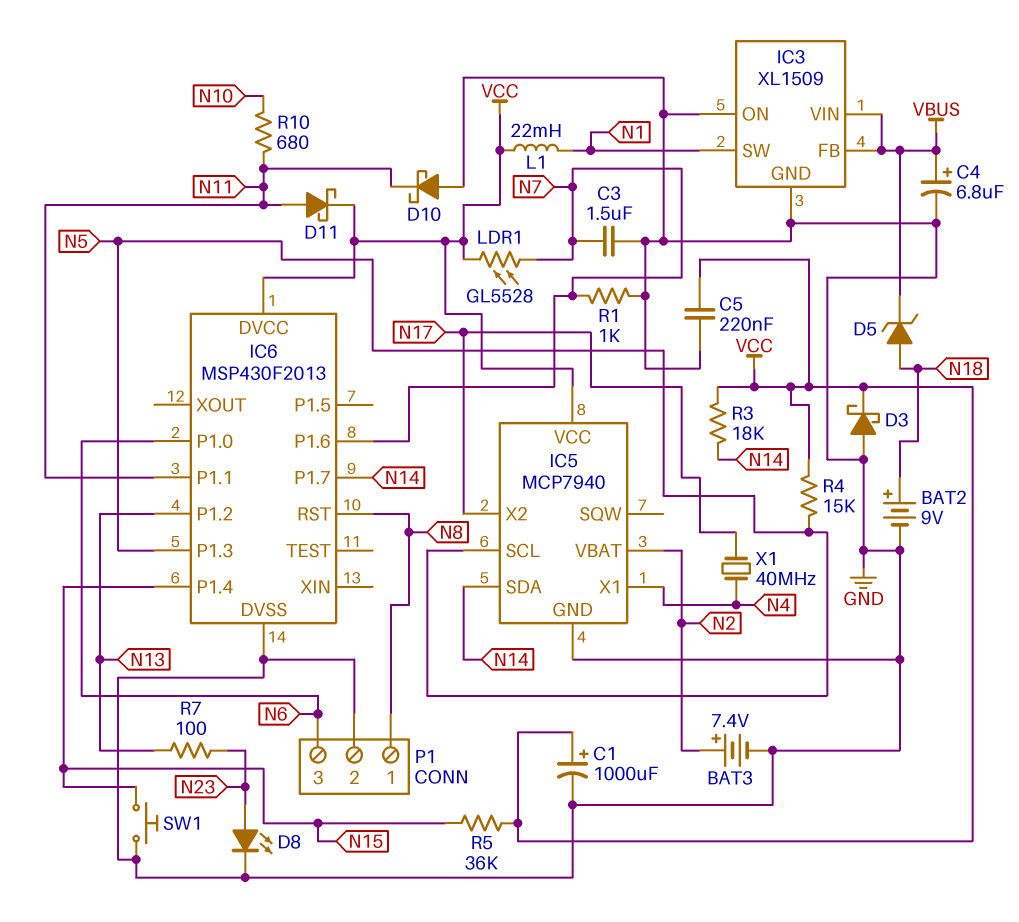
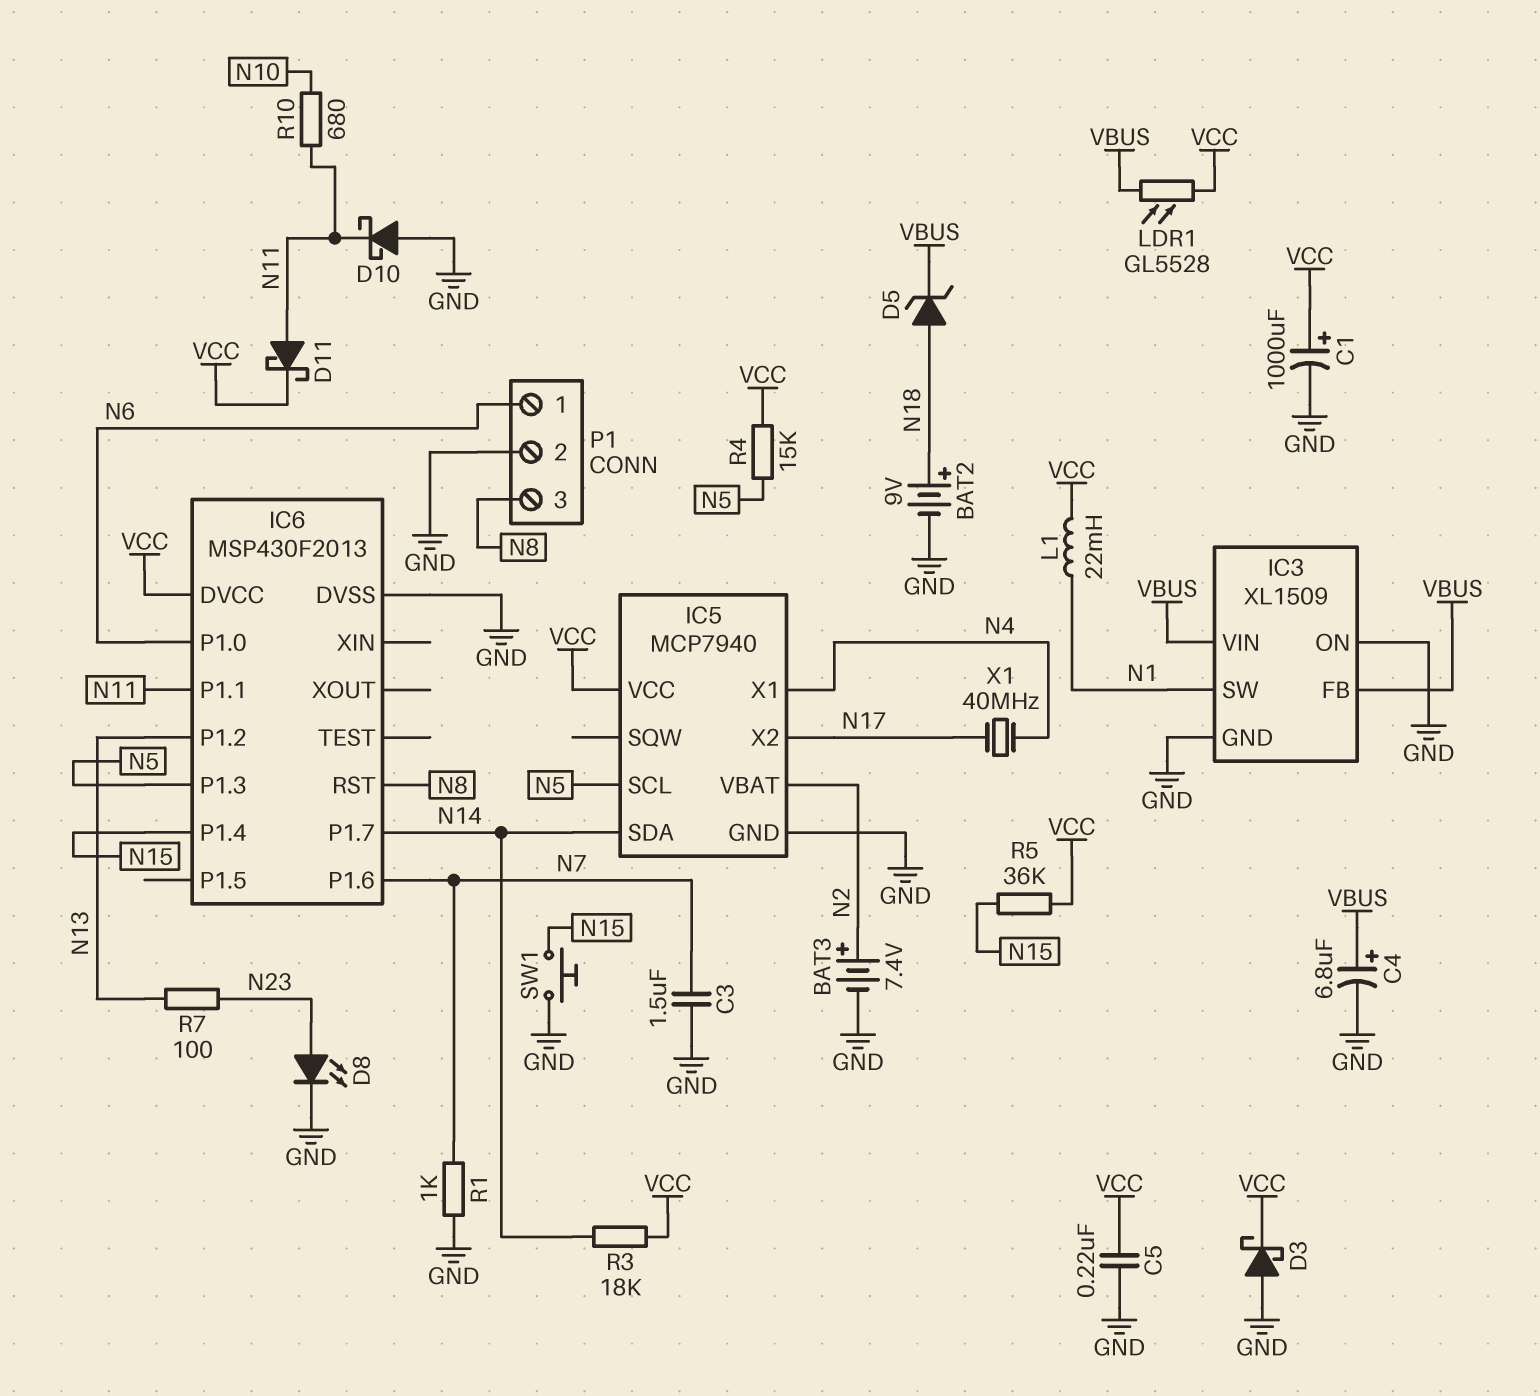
LDR1: GL5528 (N7, VCC) -> GL5528 (VBUS, VCC)
P1 pin 1: N8 -> N6
P1 pin 3: N6 -> N8

